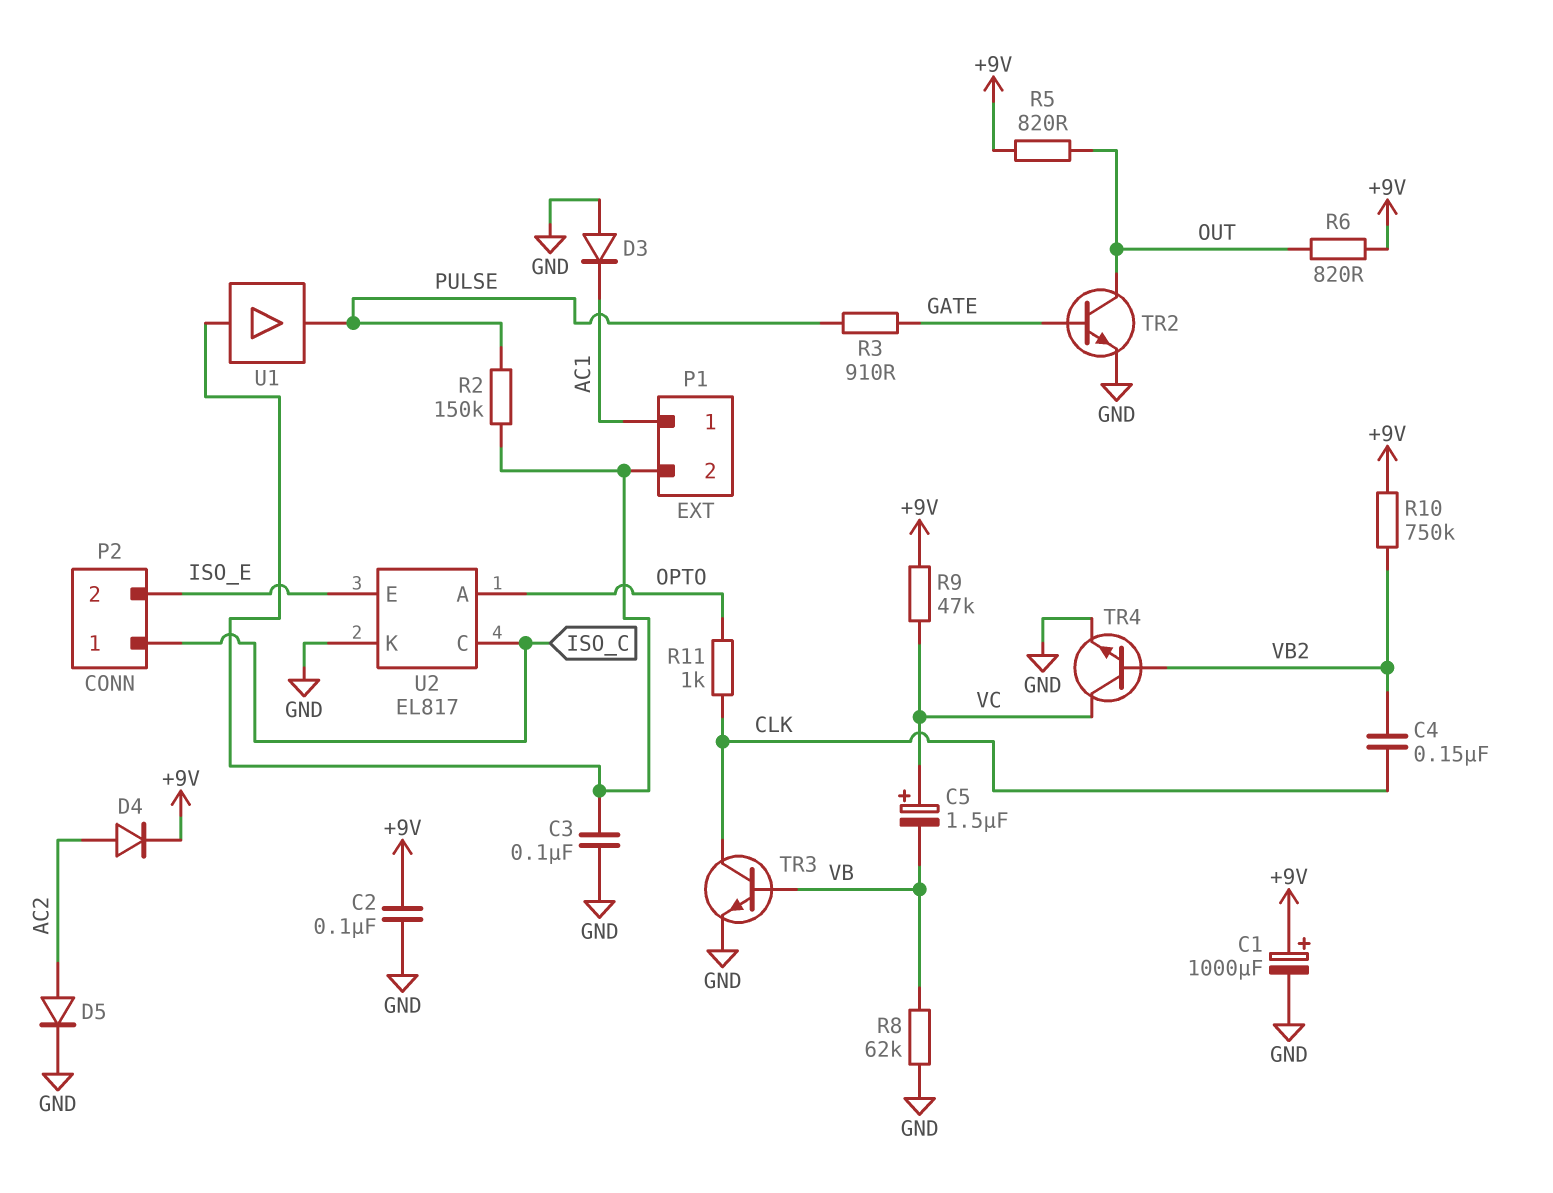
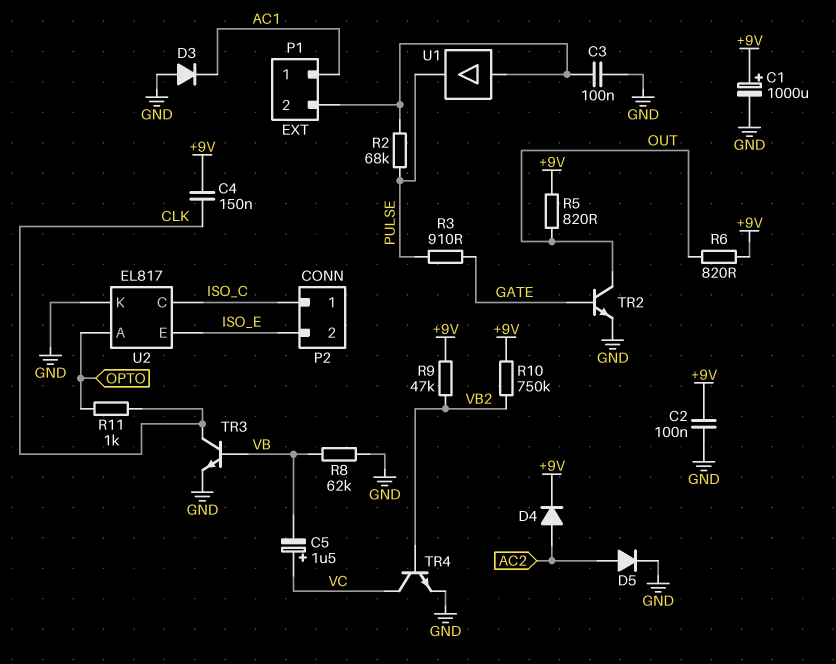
C4: 150nF (CLK, VB2) -> 150nF (+9V, CLK)
R2: 150k (P1/2, PULSE) -> 68k (P1/2, PULSE)
R9: 47k (+9V, VC) -> 47k (+9V, VB2)

